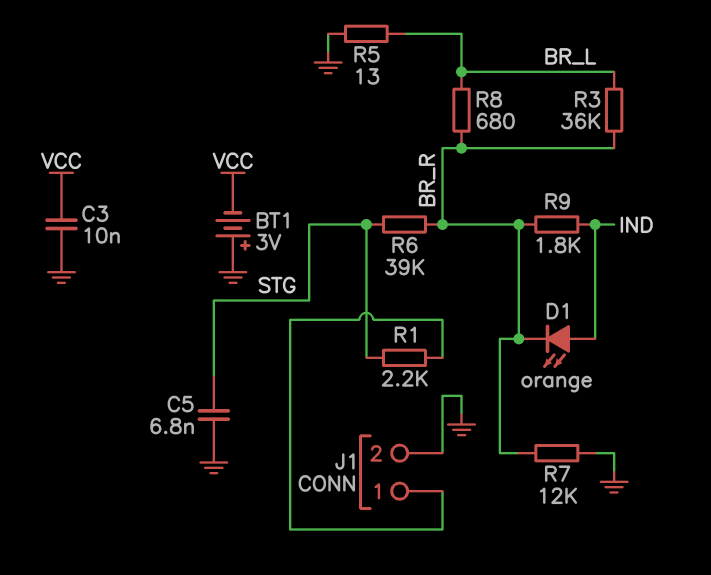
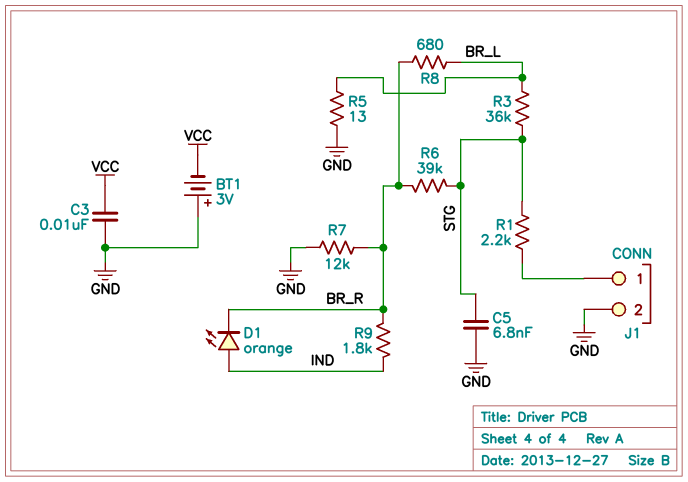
R3: 36k (BR_L, BR_R) -> 36k (BR_L, STG)

